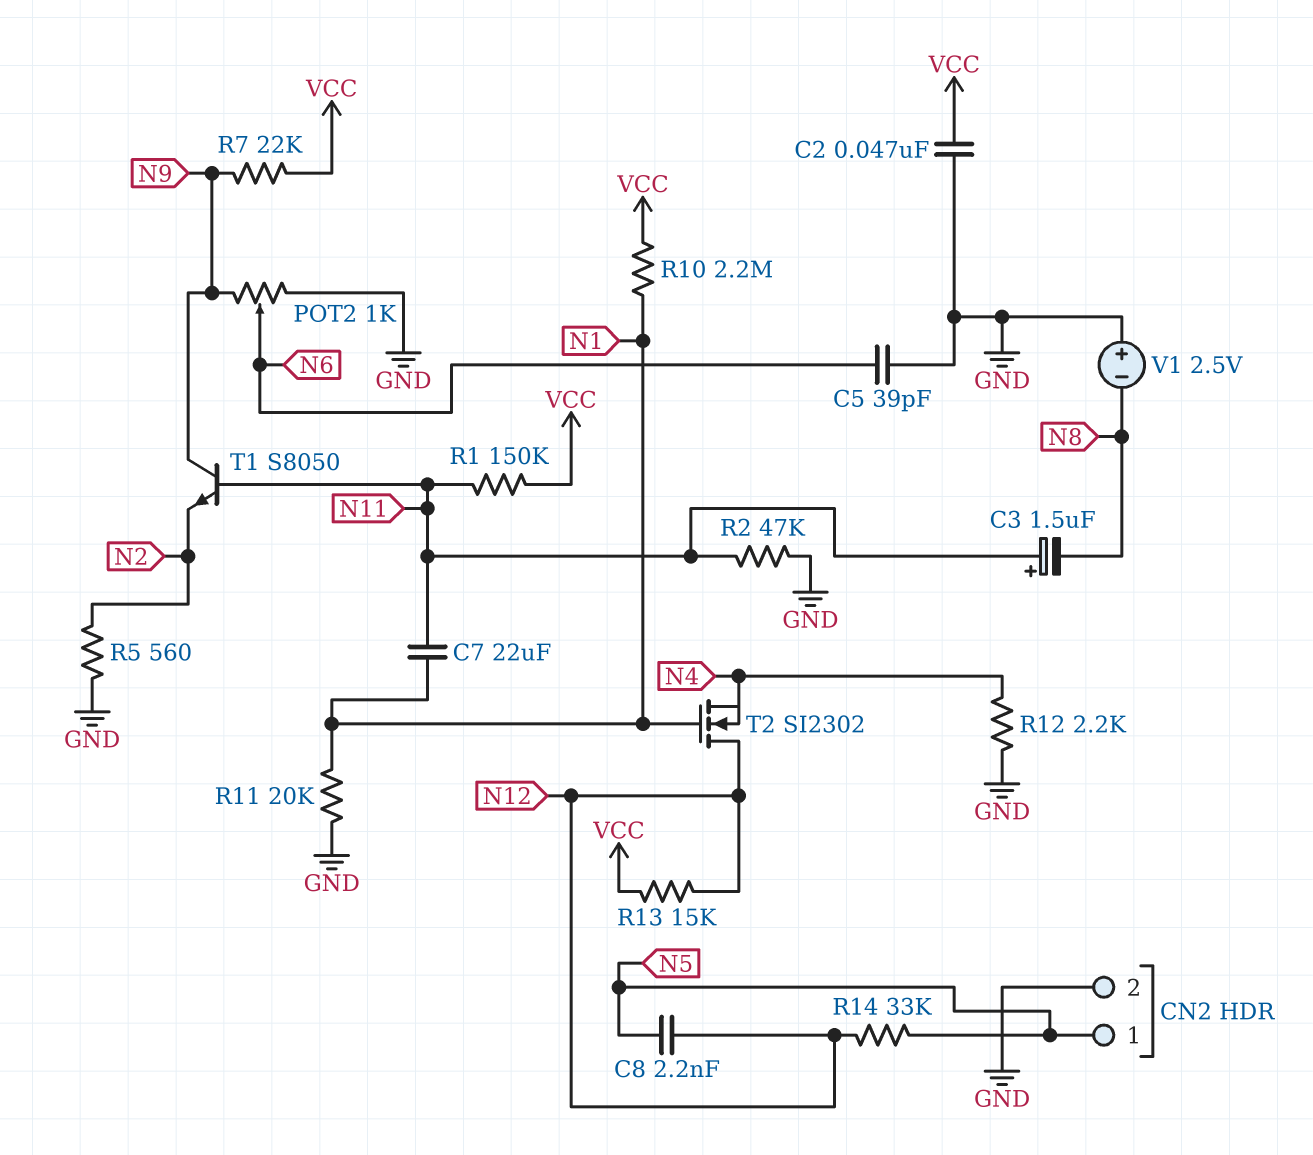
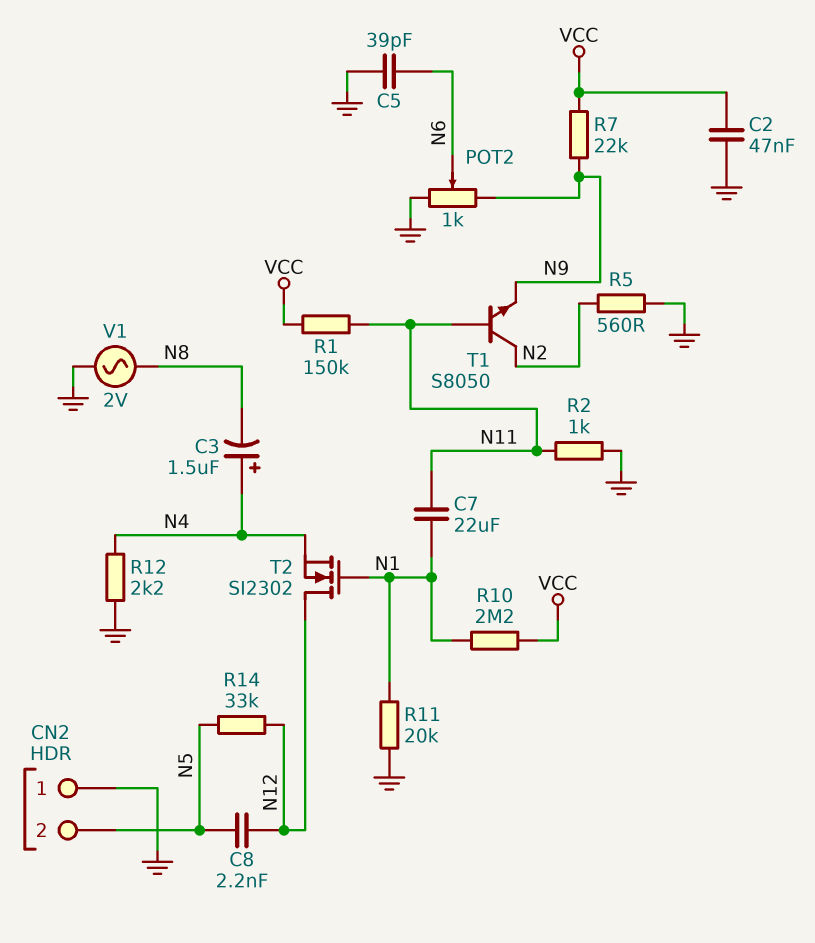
C3: 1.5uF (plus N11, minus N8) -> 1.5uF (plus N4, minus N8)
CN2 pin 1: N5 -> GND
CN2 pin 2: GND -> N5
R2: 47k (GND, N11) -> 1k (GND, N11)
R13: 15k (N12, VCC) -> none
T1: NPN S8050 (B N11, C N9, E N2) -> NPN S8050 (B N11, C N2, E N9)
V1: 2.5V (plus GND, minus N8) -> AC 2V (GND, N8)

